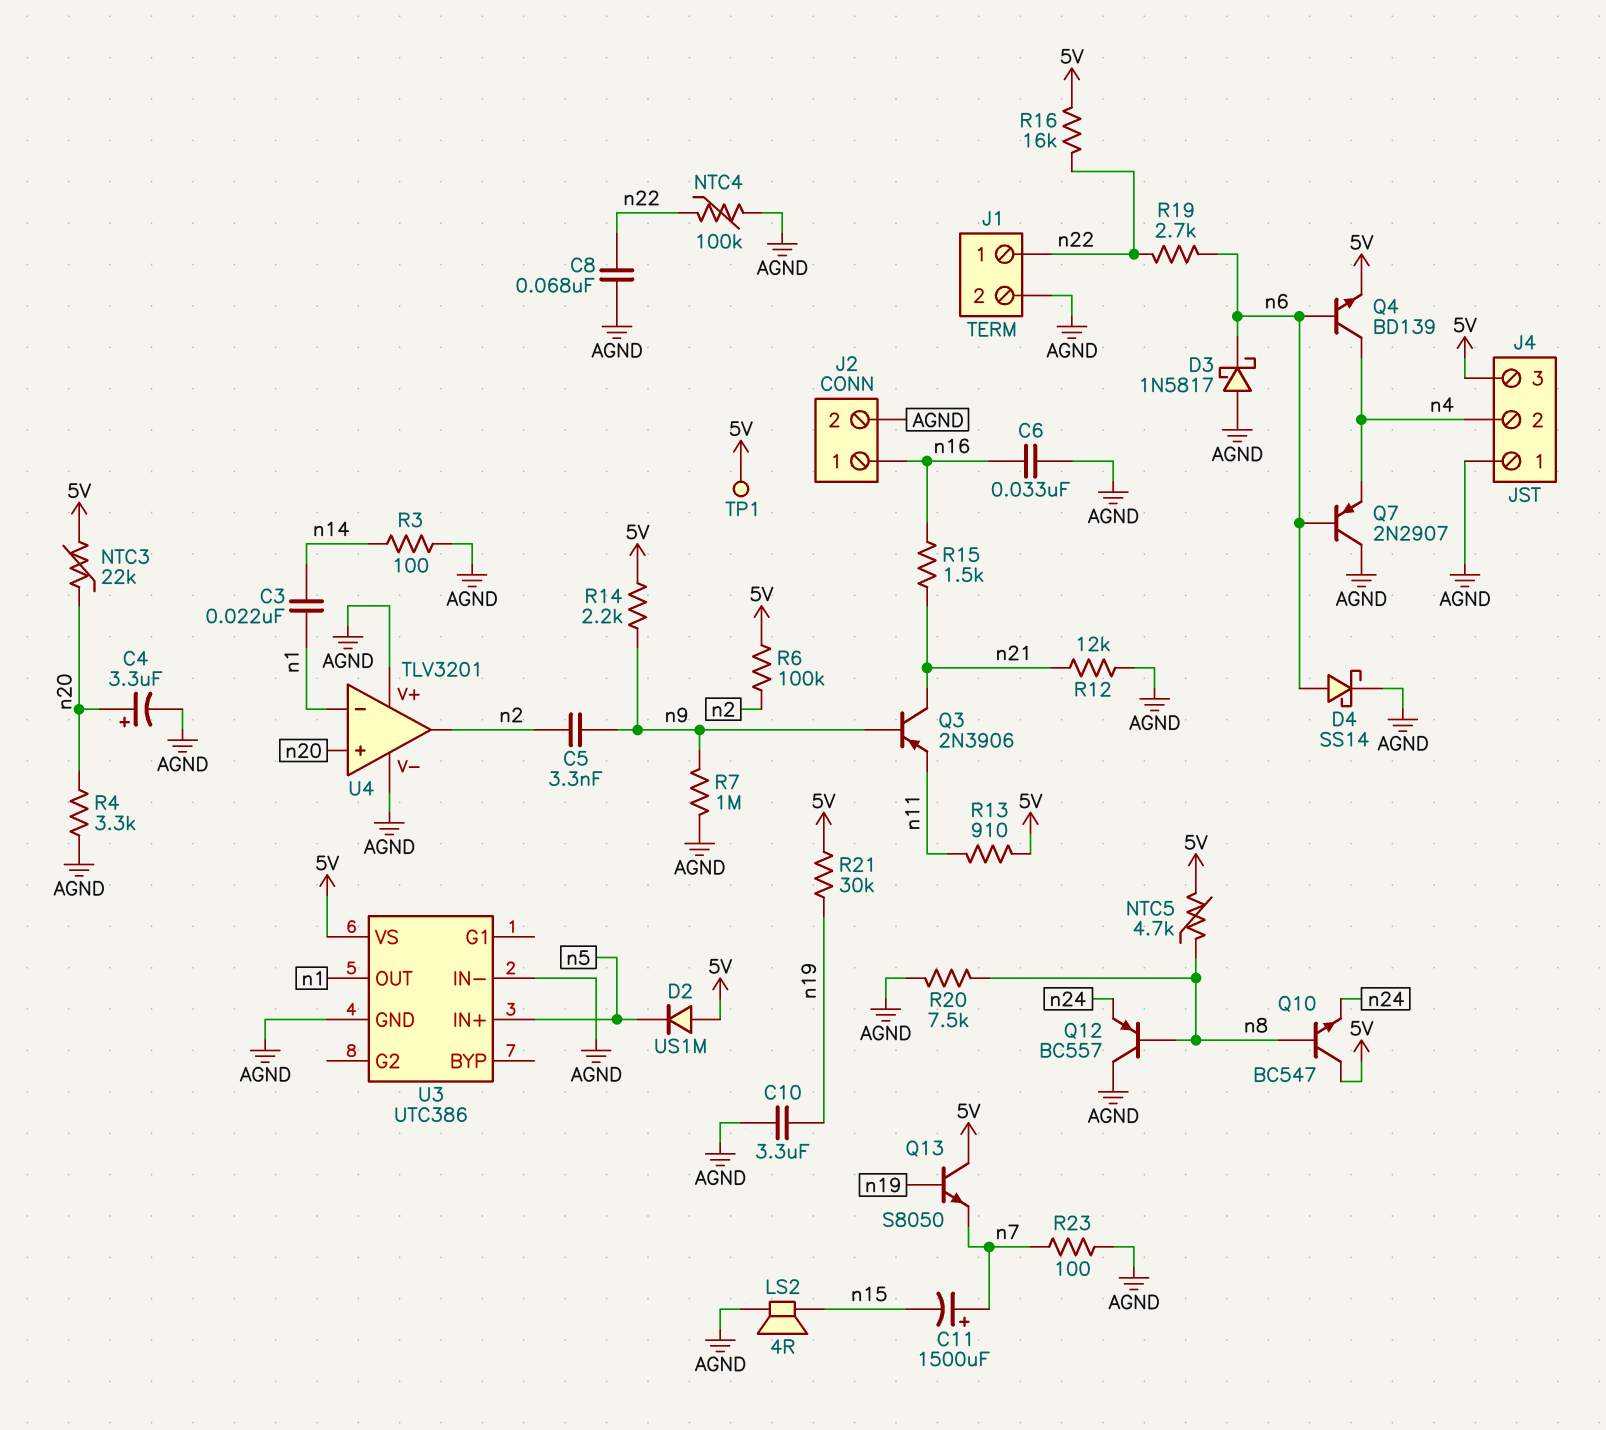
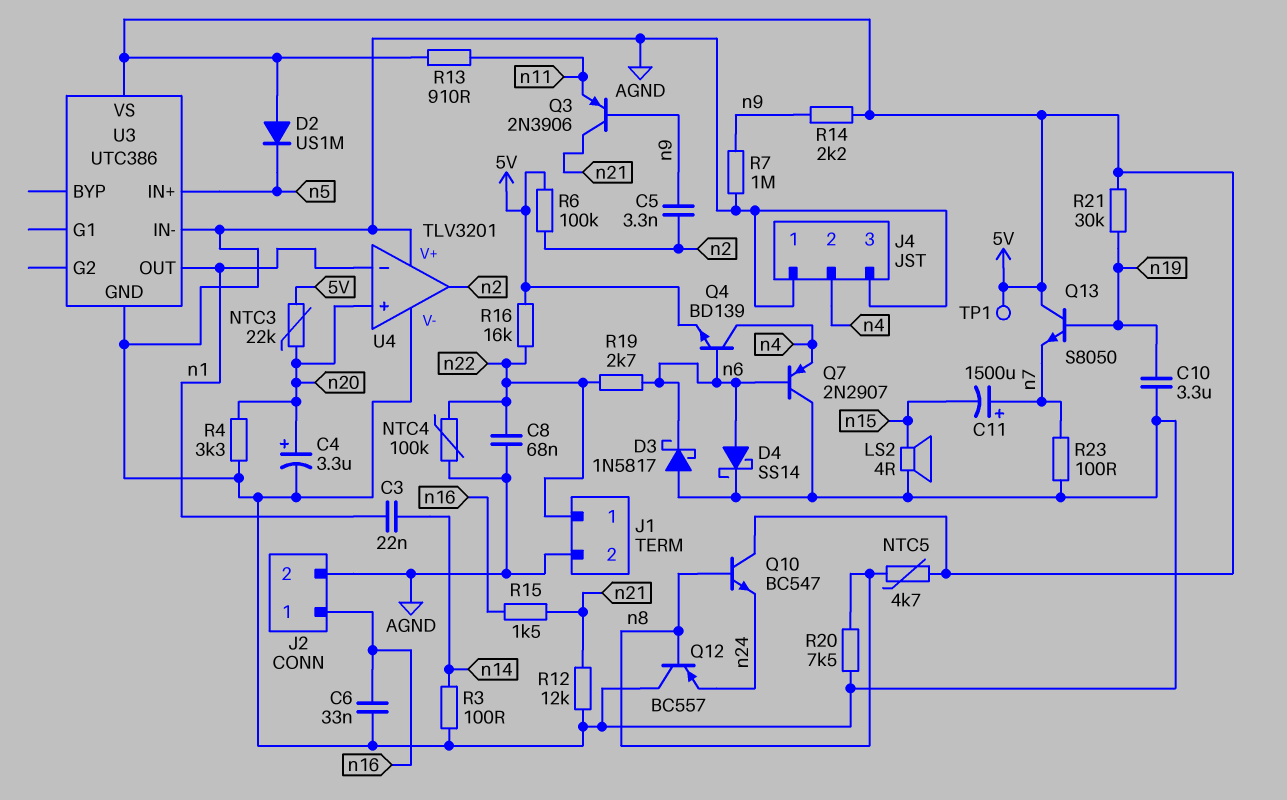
J4 pin 3: 5V -> AGND

